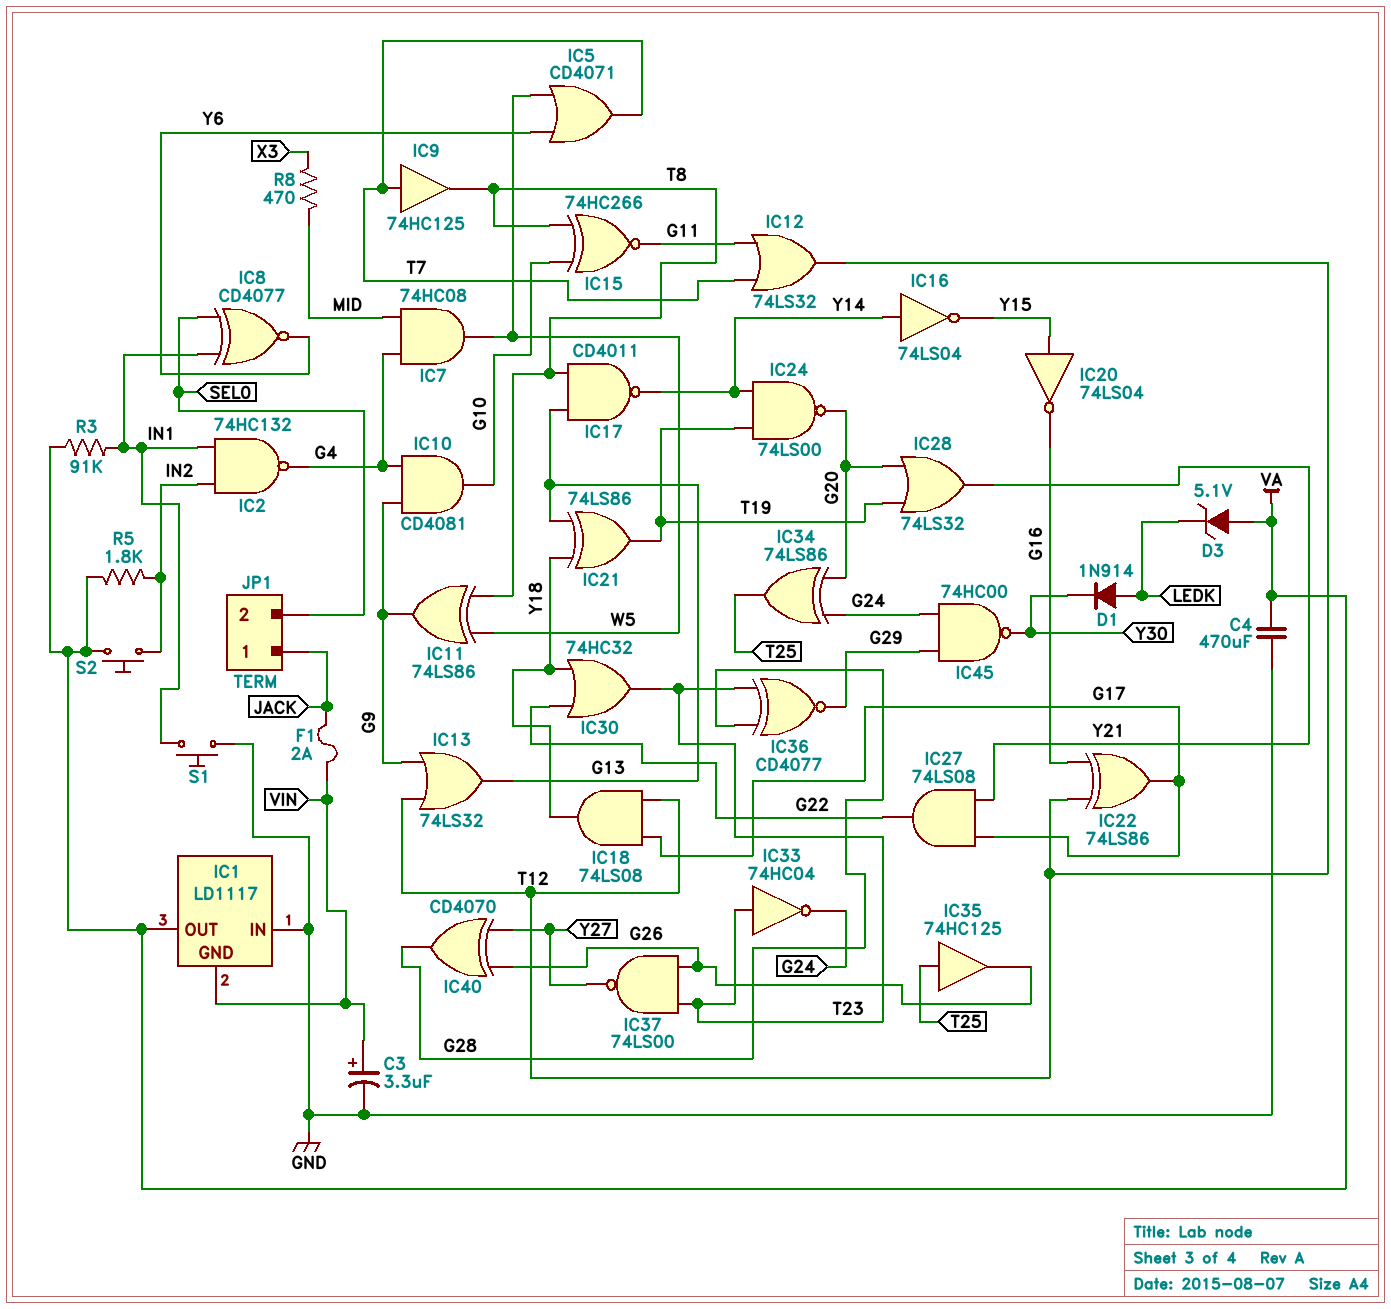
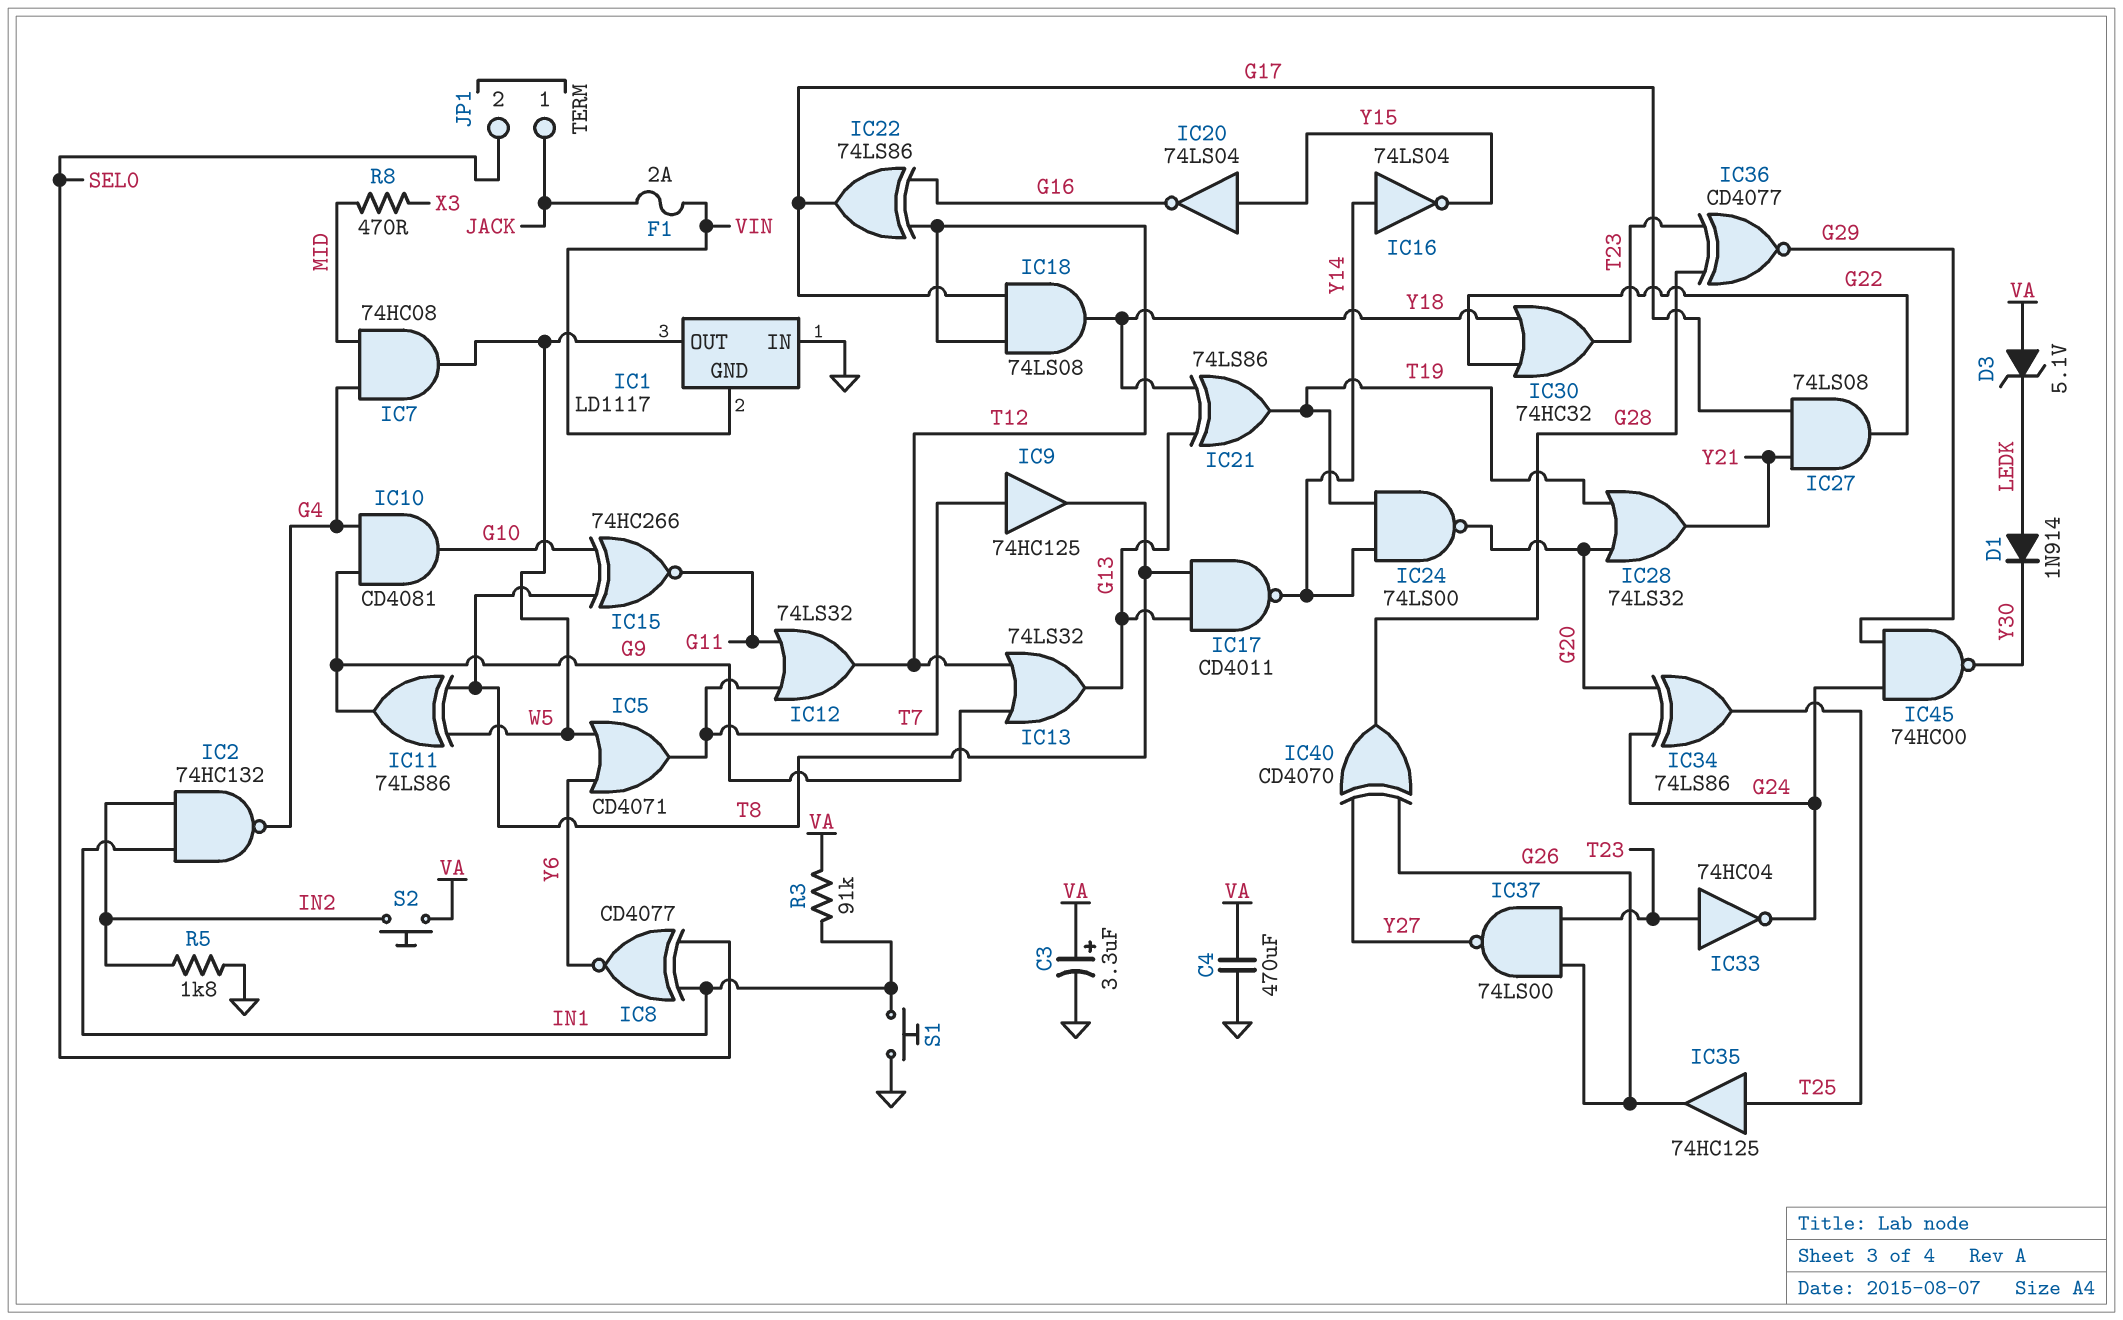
C3: 3.3uF (plus VIN, minus GND) -> 3.3uF (plus VA, minus GND)
IC1 pin OUT: VA -> W5
R5: 1.8k (IN2, VA) -> 1.8k (GND, IN2)

